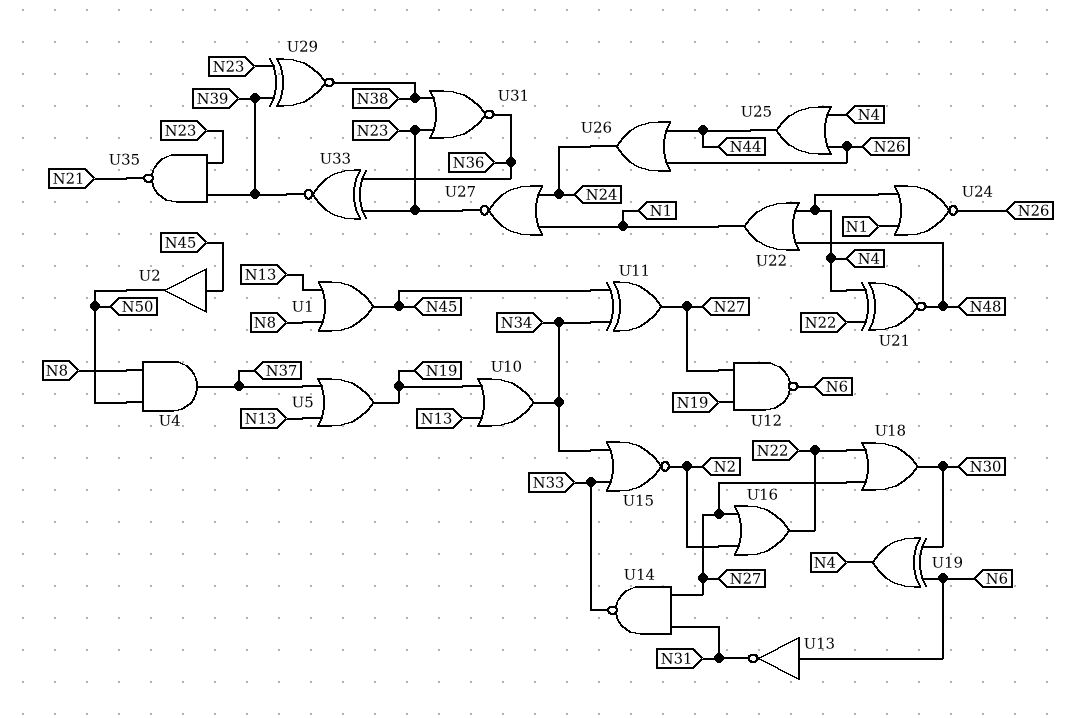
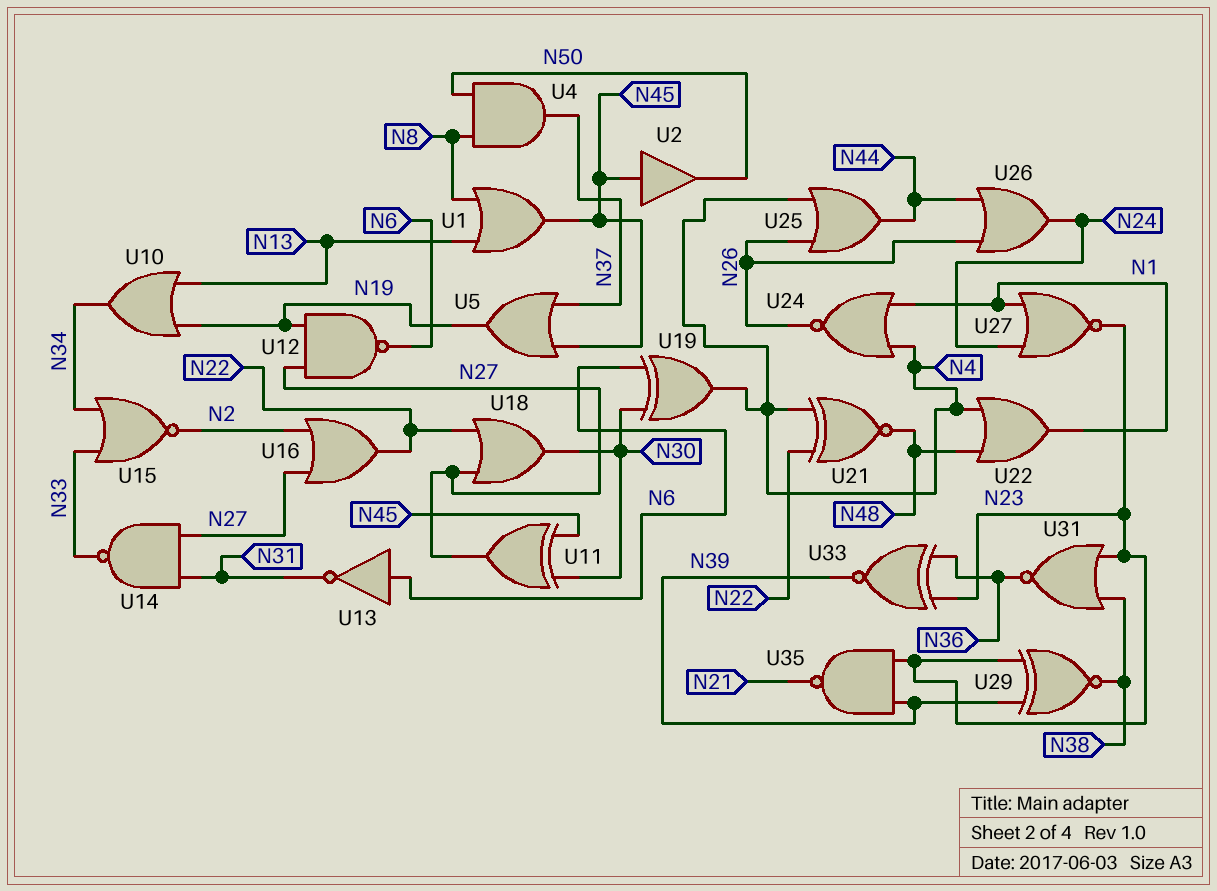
U5: OR (in N13, in N37, out N19) -> OR (in N37, in N45, out N19)
U11: XOR (in N34, in N45, out N27) -> XOR (in N30, in N45, out N27)

